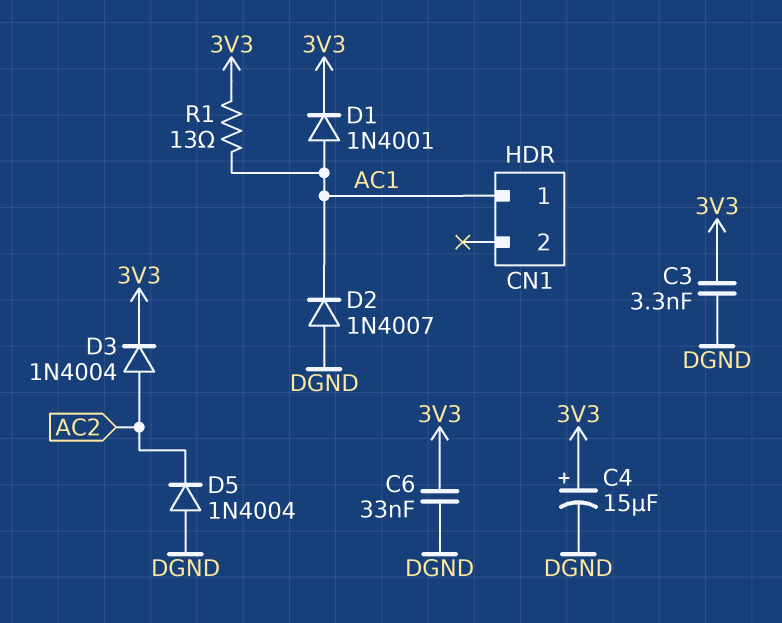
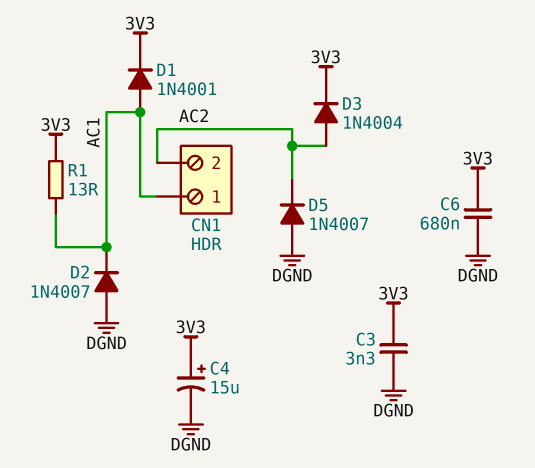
C6: 33nF (3V3, DGND) -> 680nF (3V3, DGND)
CN1 pin 2: none -> AC2
D5: diode 1N4004 (A DGND, K AC2) -> diode 1N4007 (A DGND, K AC2)

